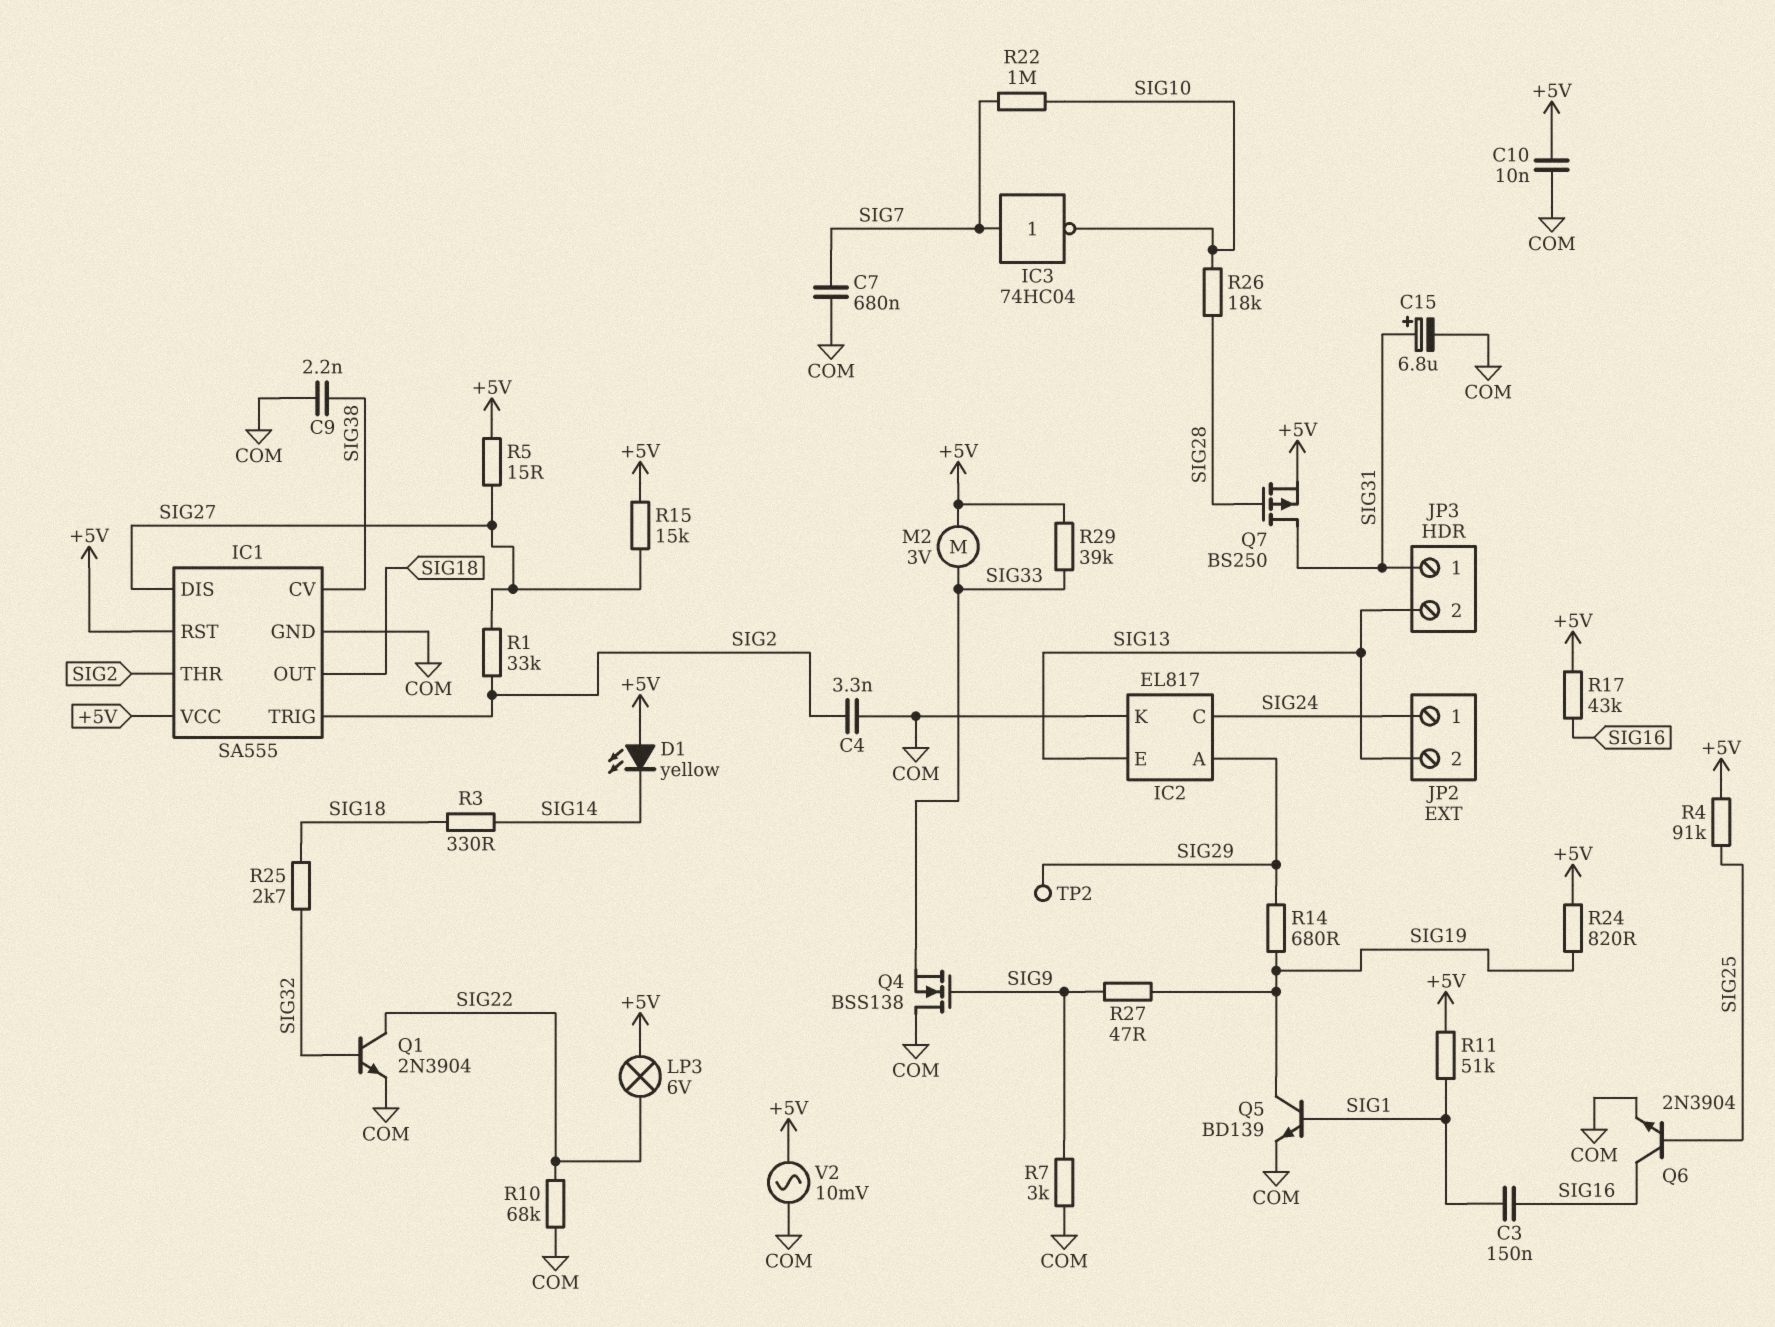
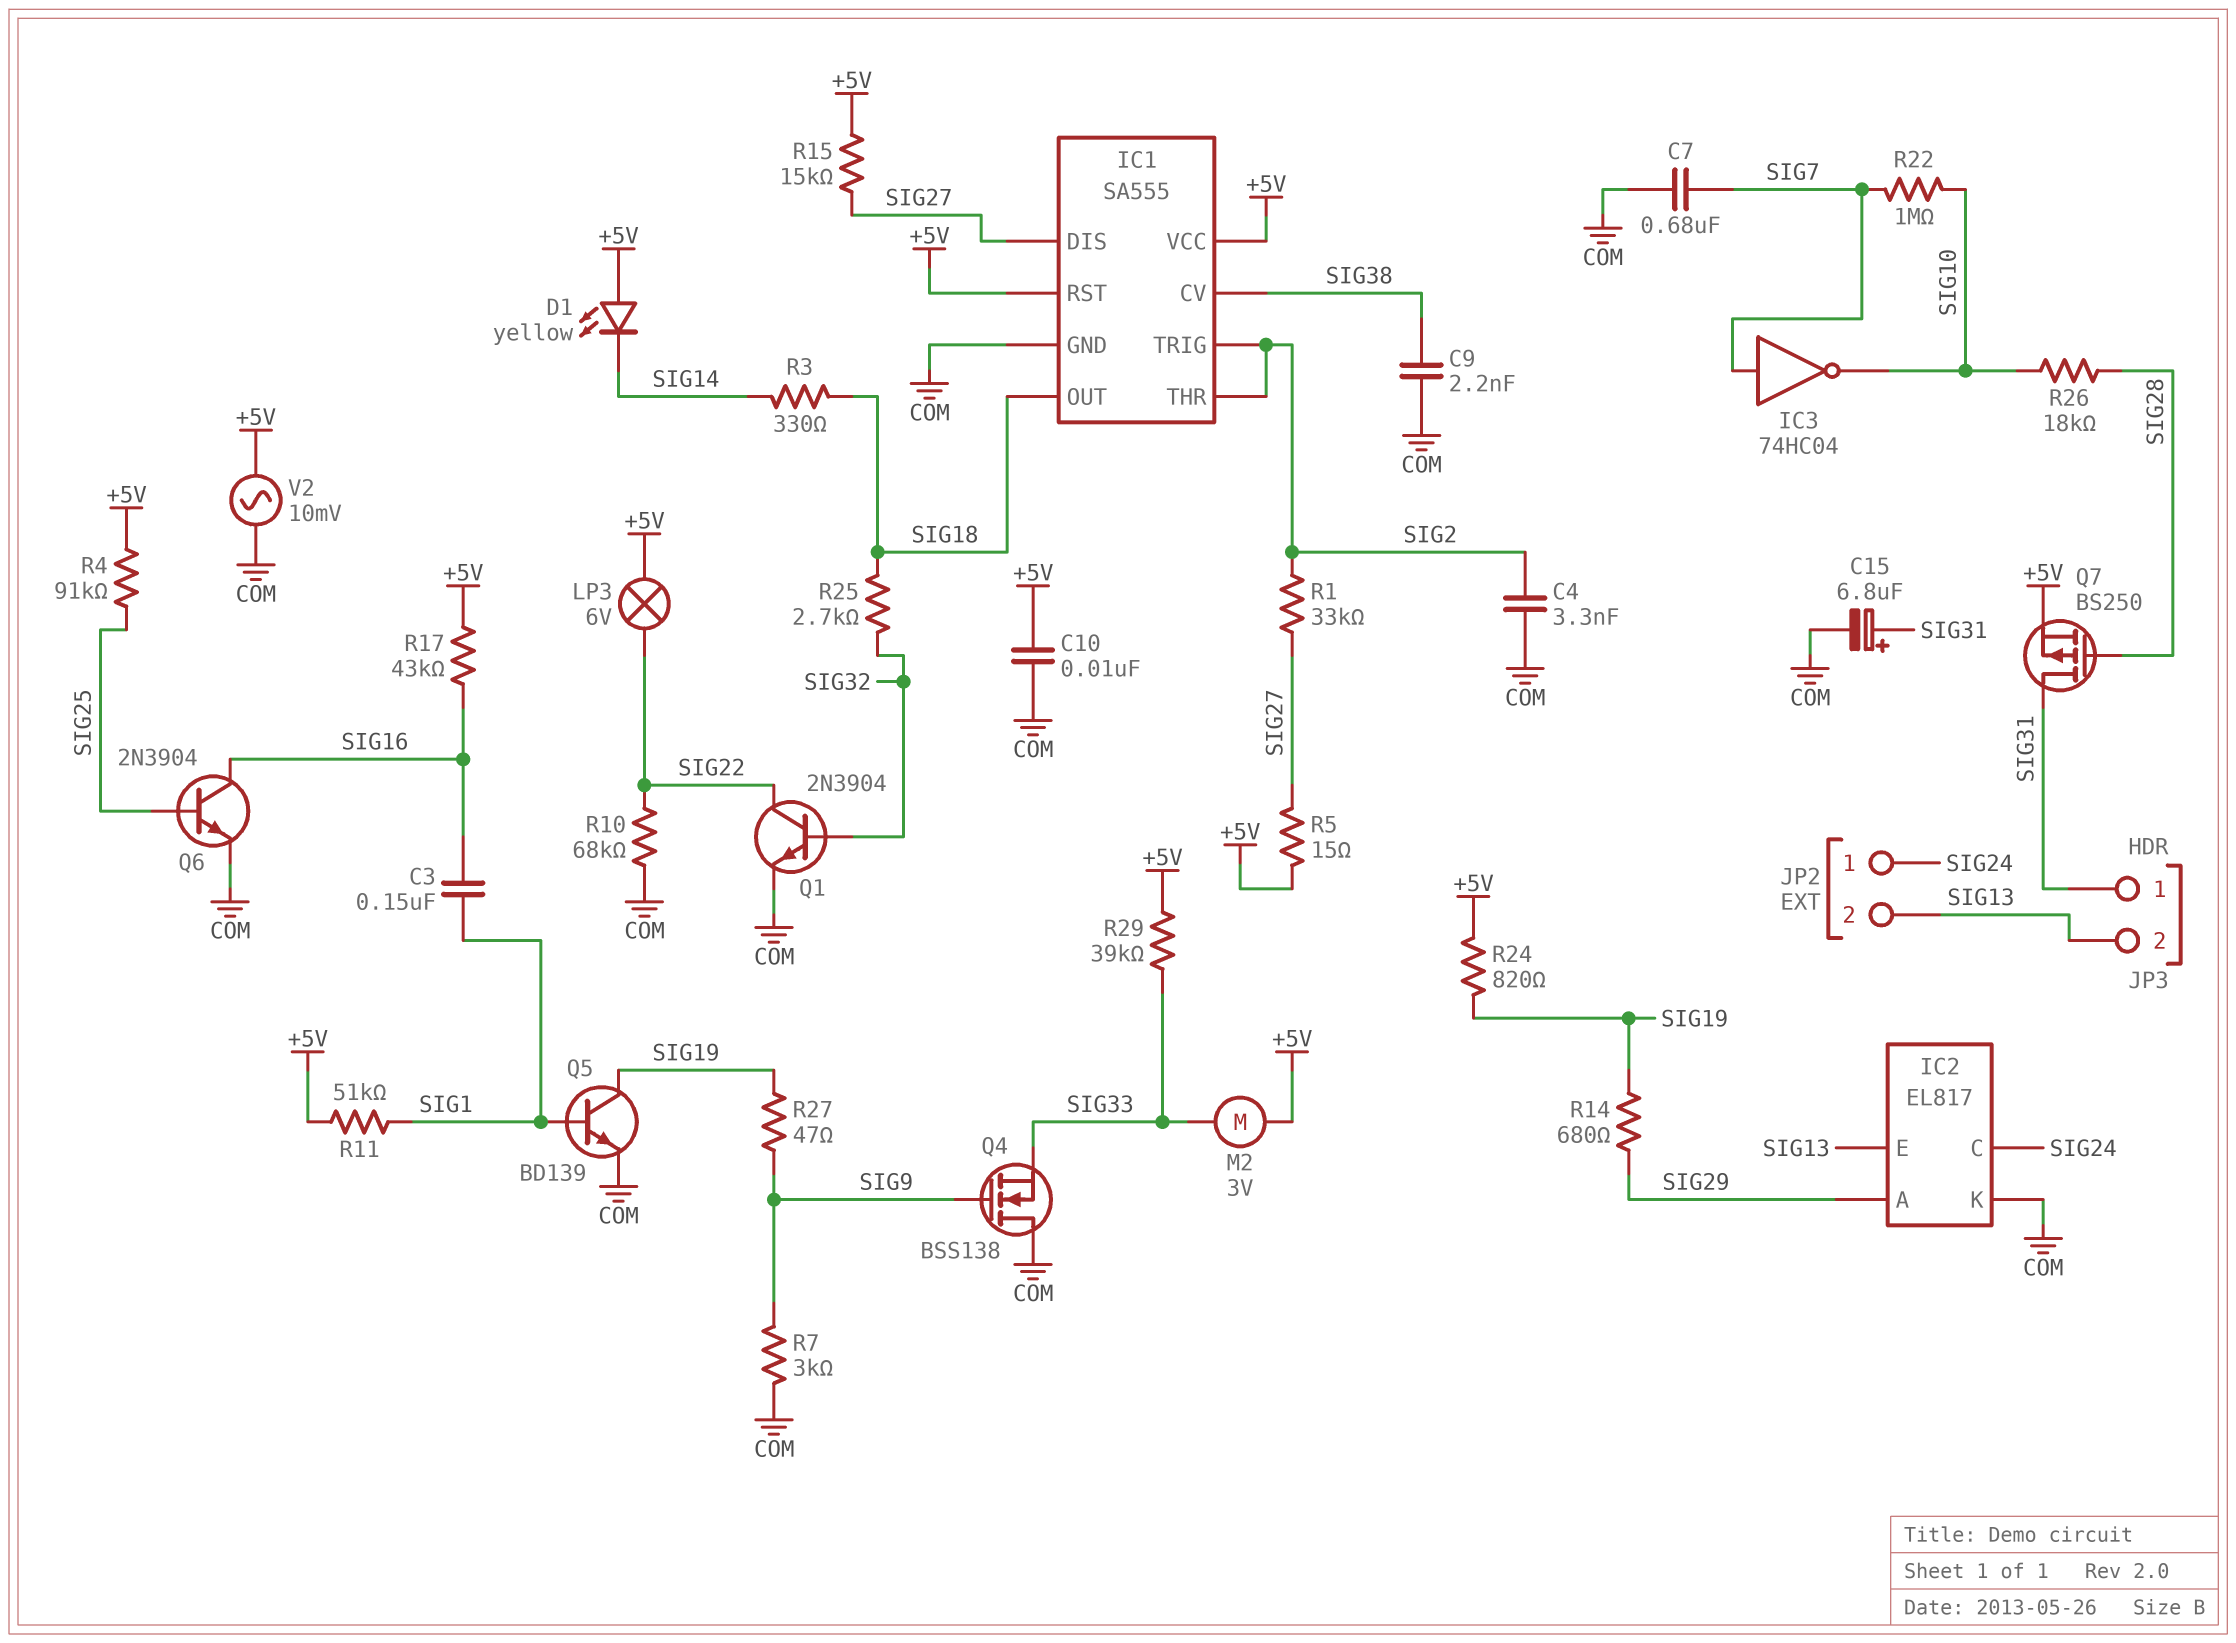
TP2: test point (SIG29) -> none

